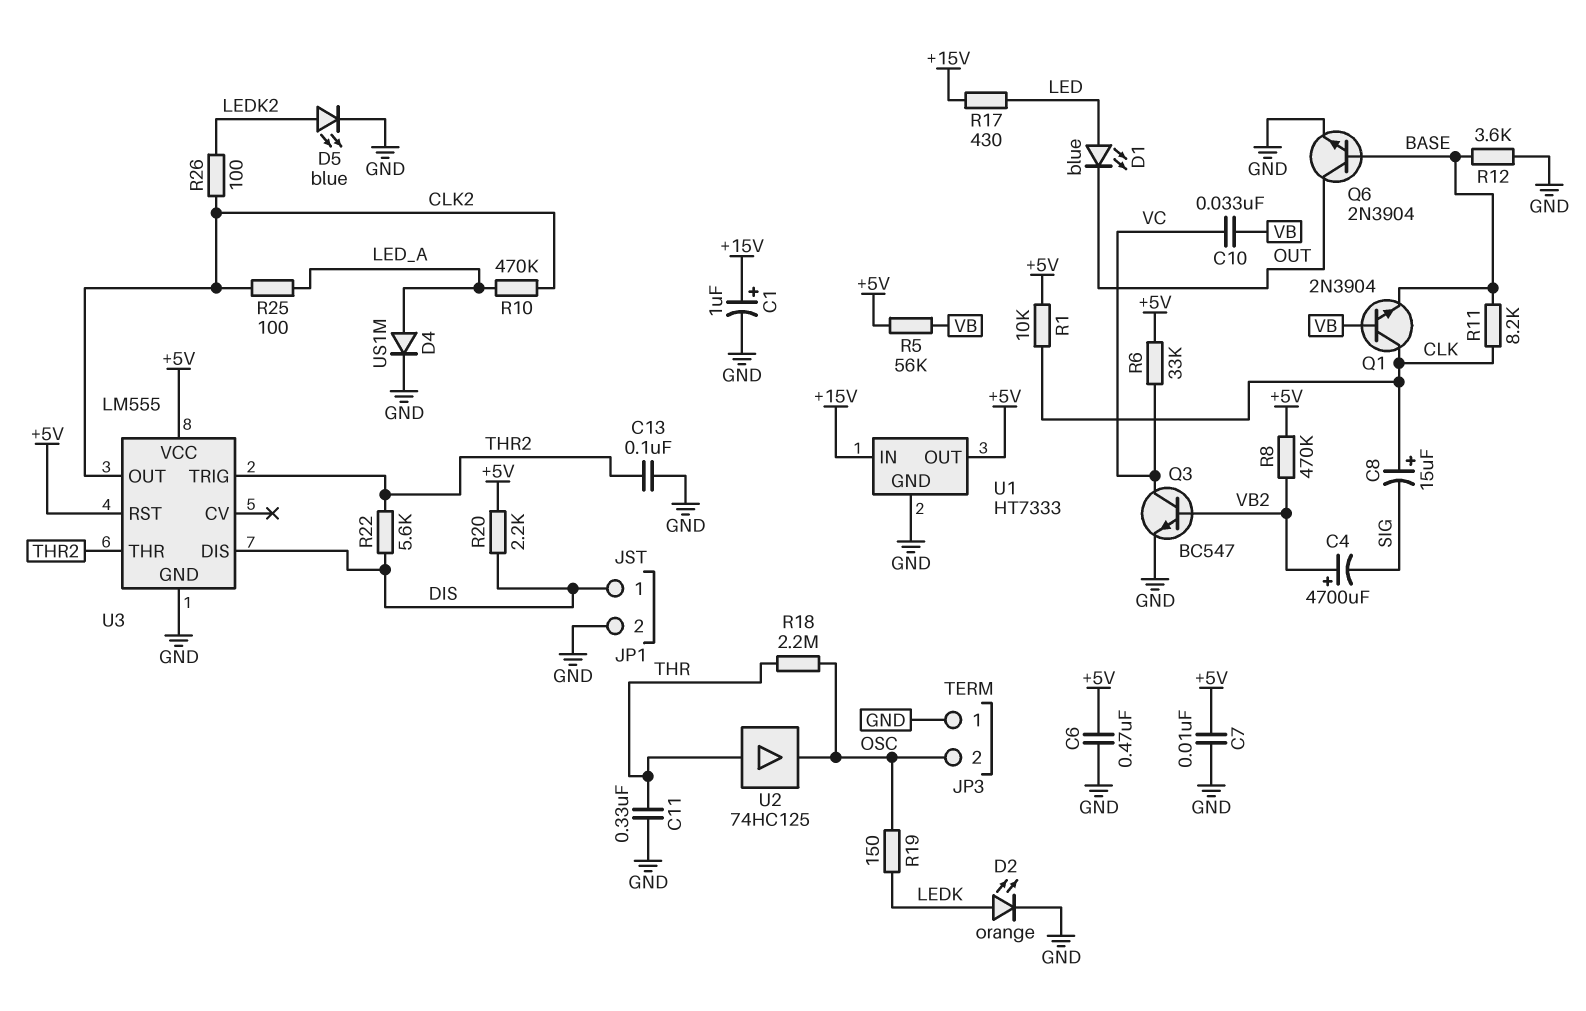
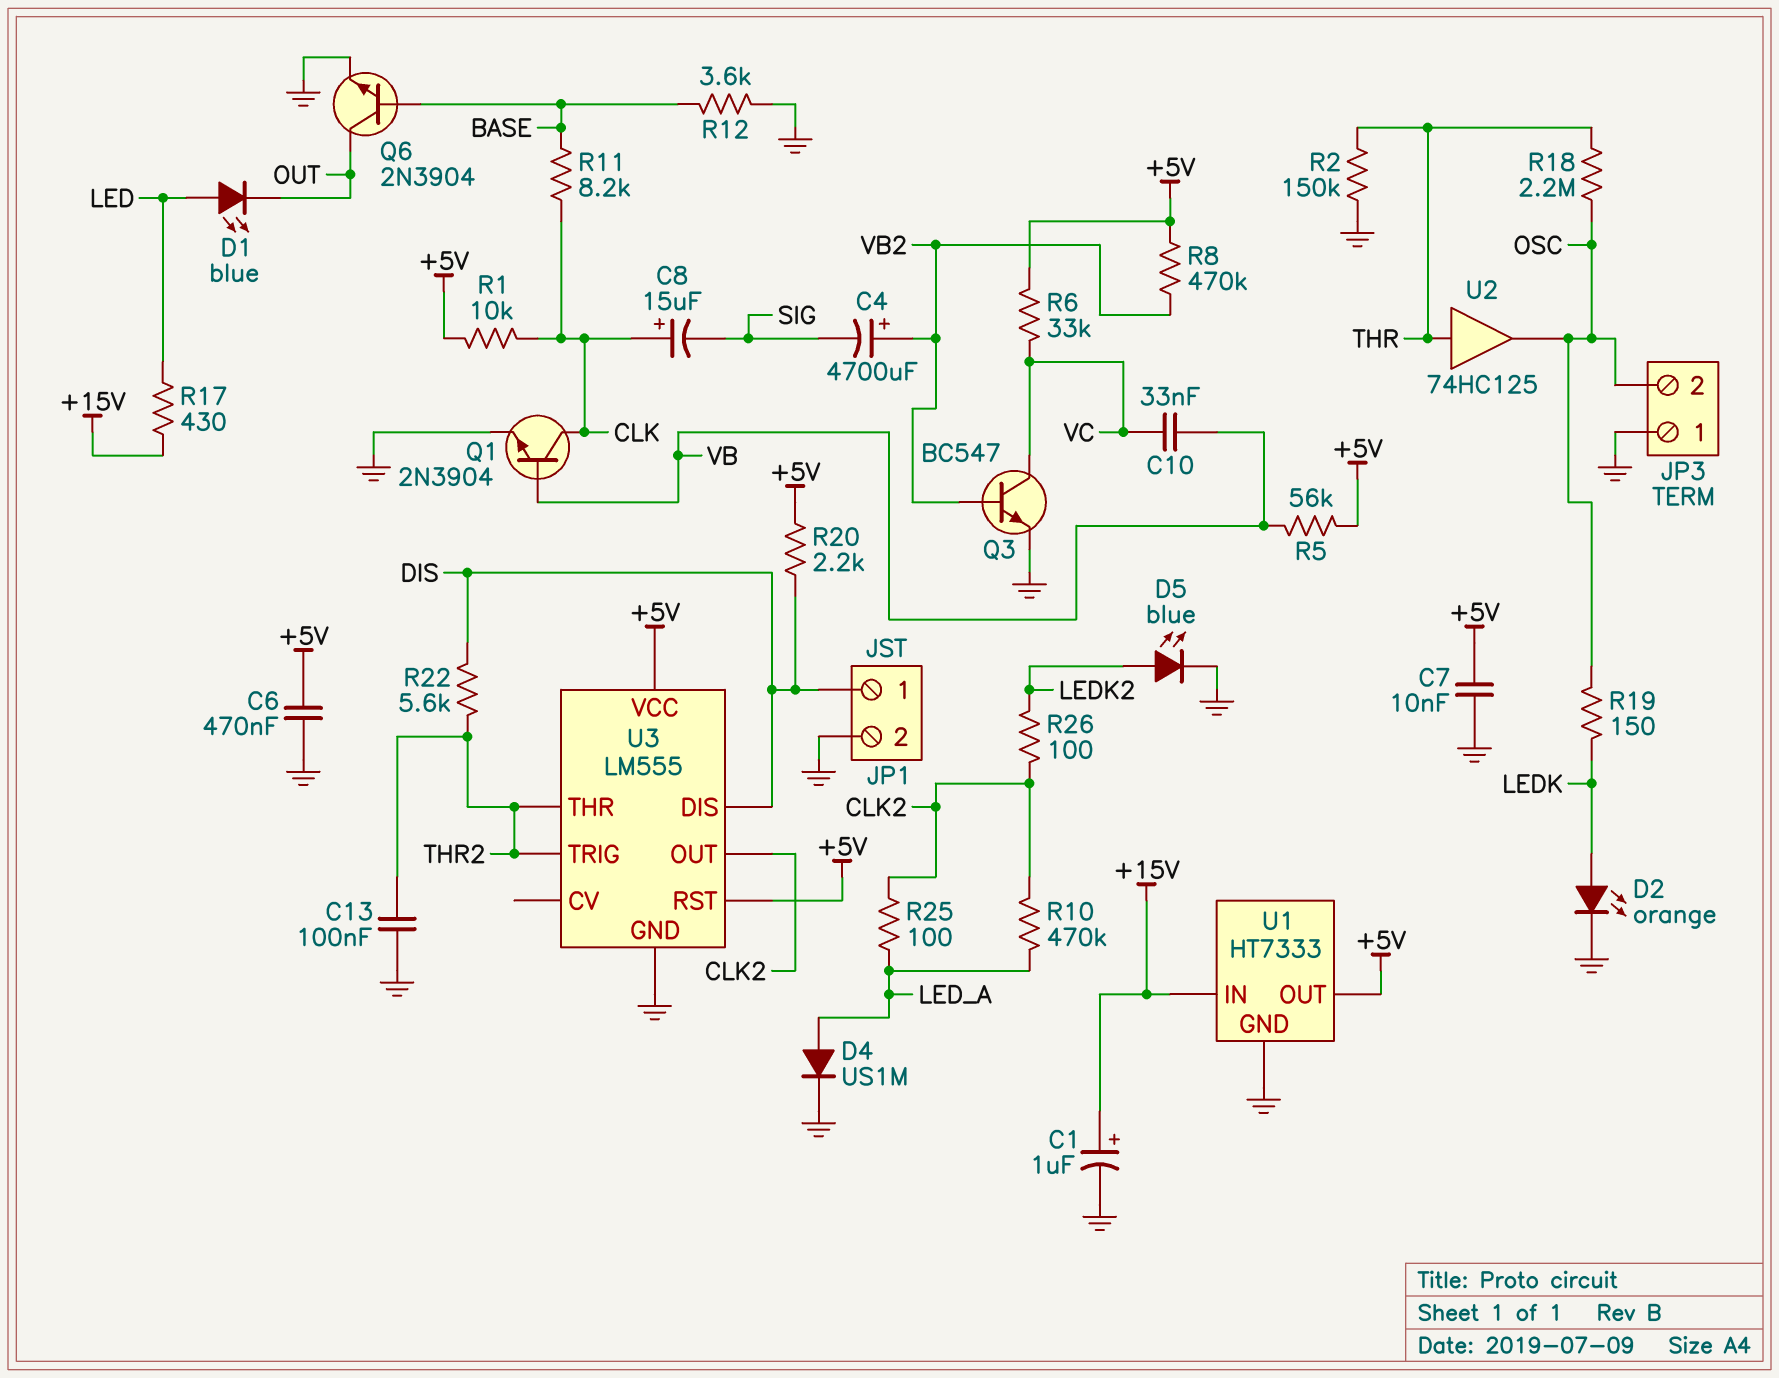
C11: 330nF (GND, THR) -> none
Q1: NPN 2N3904 (B VB, C CLK, E BASE) -> NPN 2N3904 (B VB, C CLK, E GND)
R2: none -> 150k (GND, THR)

